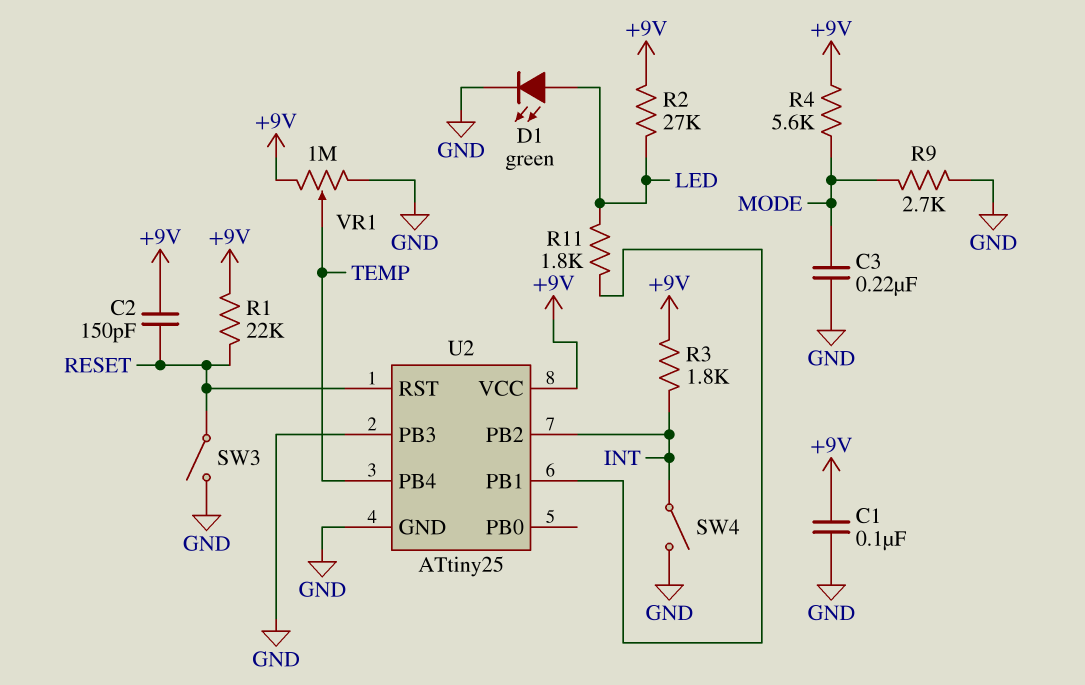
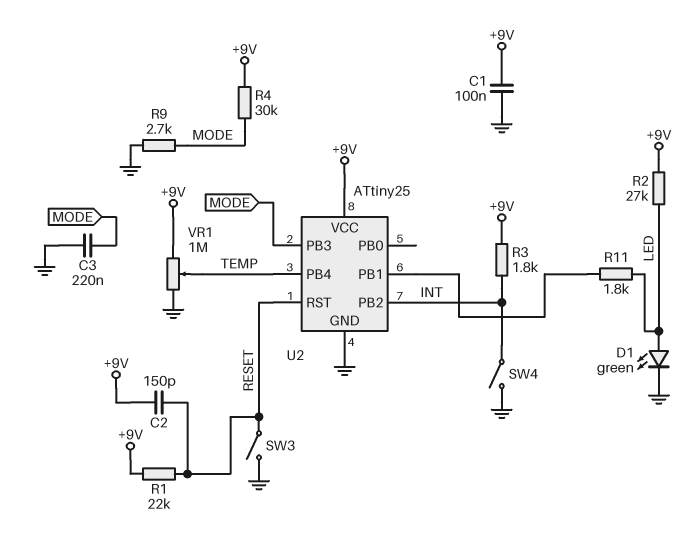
R4: 5.6k (+9V, MODE) -> 30k (+9V, MODE)
U2 pin PB3: GND -> MODE

